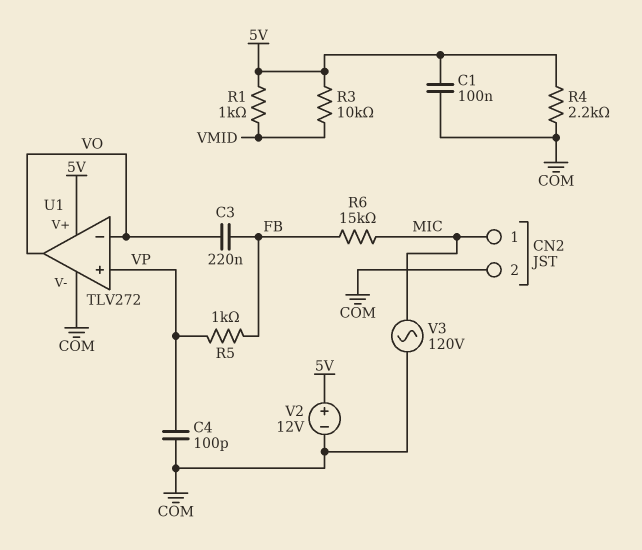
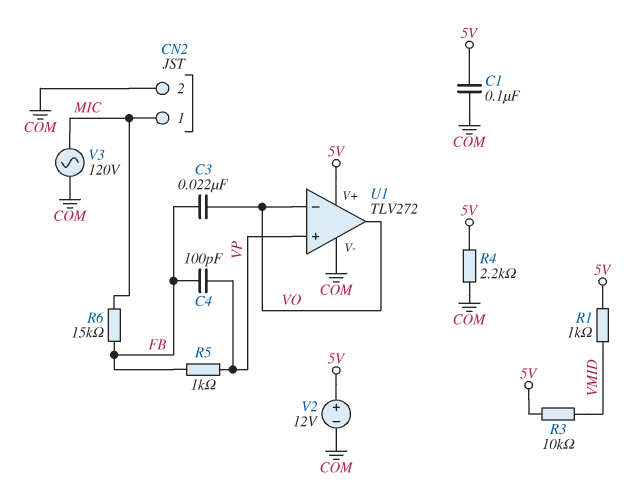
C3: 220nF (FB, VO) -> 22nF (FB, VO)
C4: 100pF (COM, VP) -> 100pF (FB, VP)

